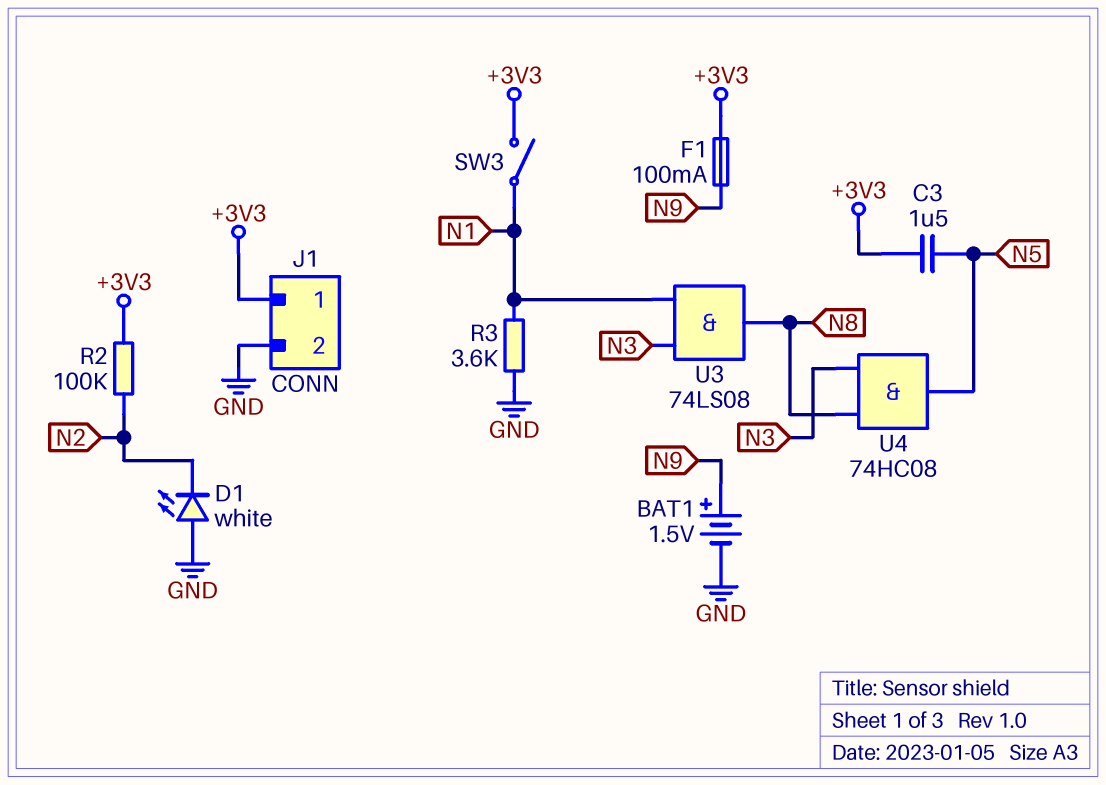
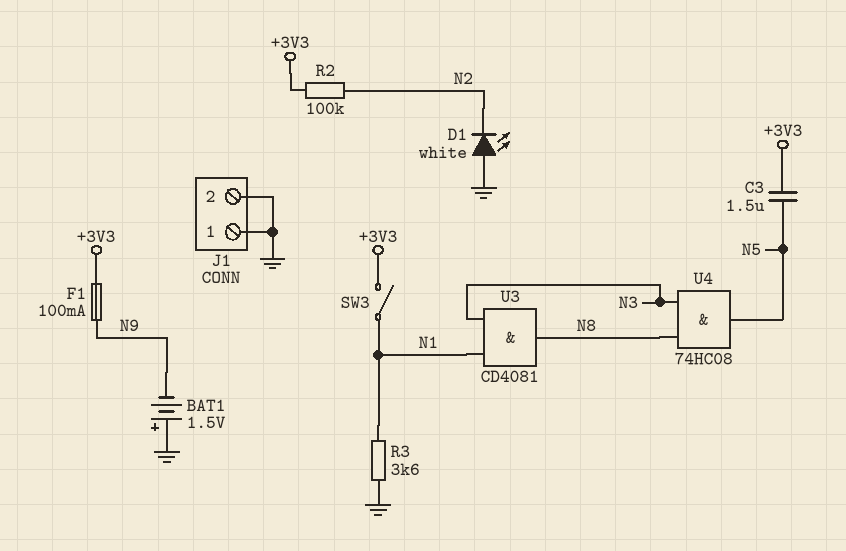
BAT1: 1.5V (plus N9, minus GND) -> 1.5V (plus GND, minus N9)
J1 pin 1: +3V3 -> GND
U3: AND 74LS08 (in N1, in N3, out N8) -> AND CD4081 (in N1, in N3, out N8)

